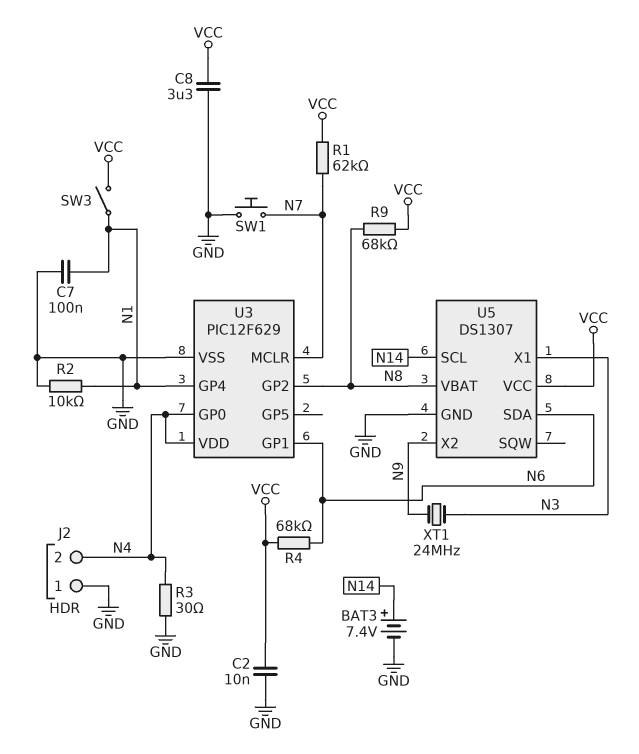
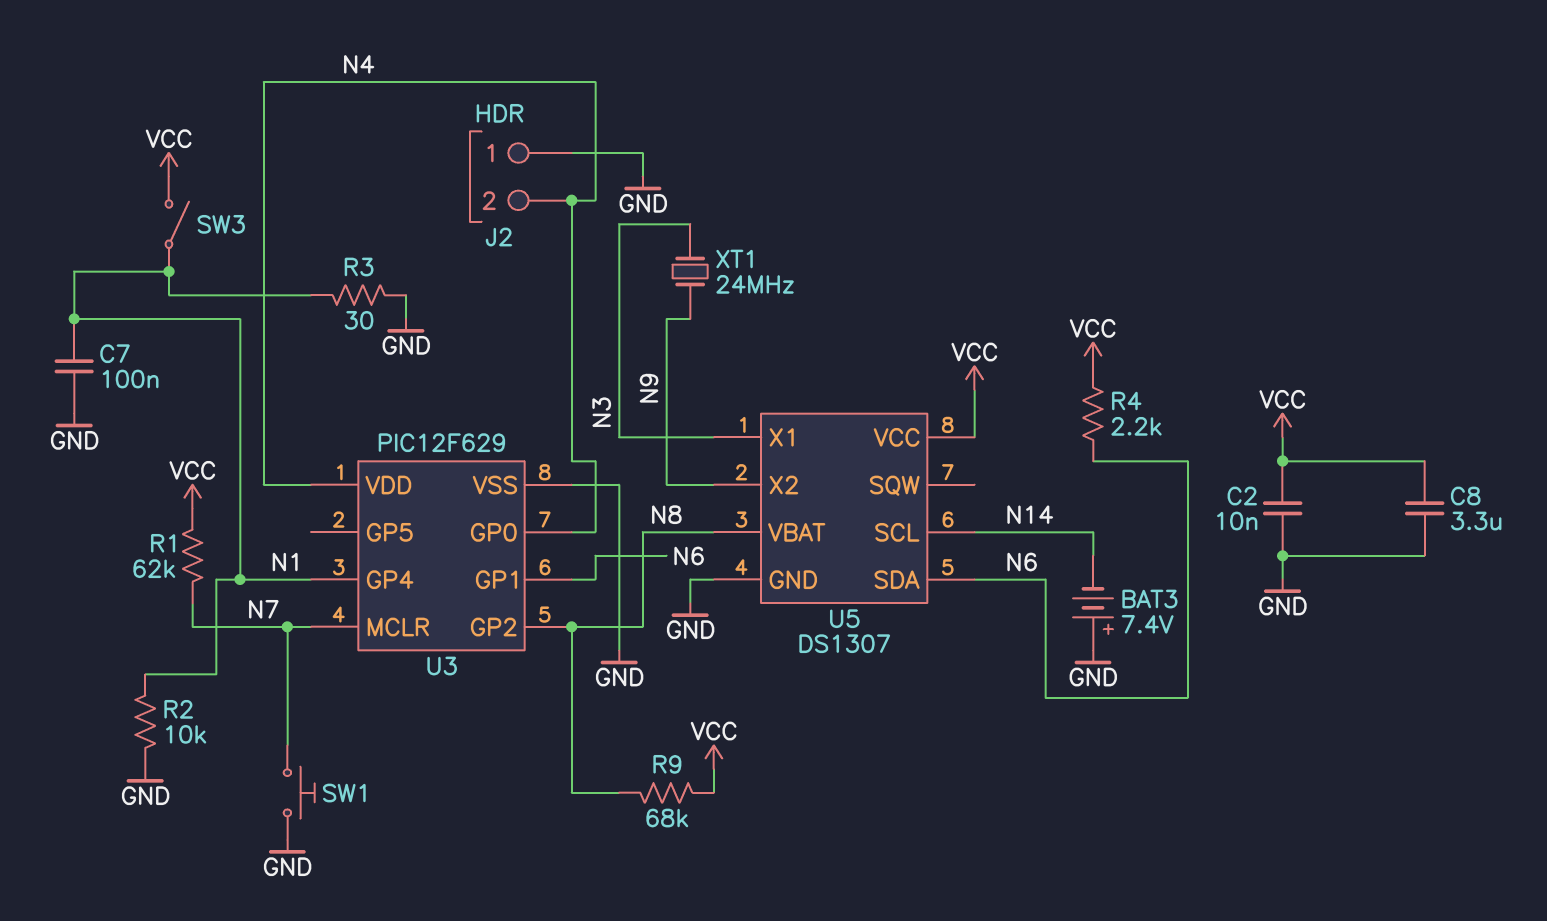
BAT3: 7.4V (plus N14, minus GND) -> 7.4V (plus GND, minus N14)
R3: 30 (GND, N4) -> 30 (GND, N1)
R4: 68k (N6, VCC) -> 2.2k (N6, VCC)

